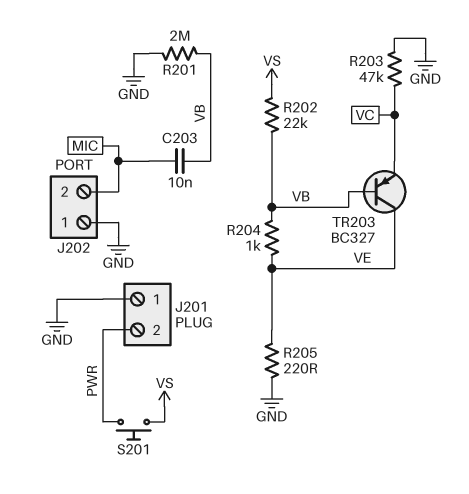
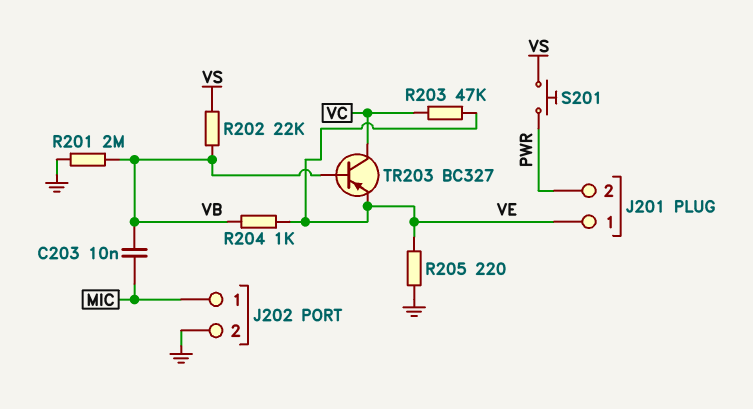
J201 pin 1: GND -> VE
J202 pin 1: GND -> MIC
J202 pin 2: MIC -> GND
R203: 47k (GND, VC) -> 47k (VC, VE)
TR203: PNP BC327 (B VB, C VE, E VC) -> PNP BC327 (B VB, C VC, E VE)

